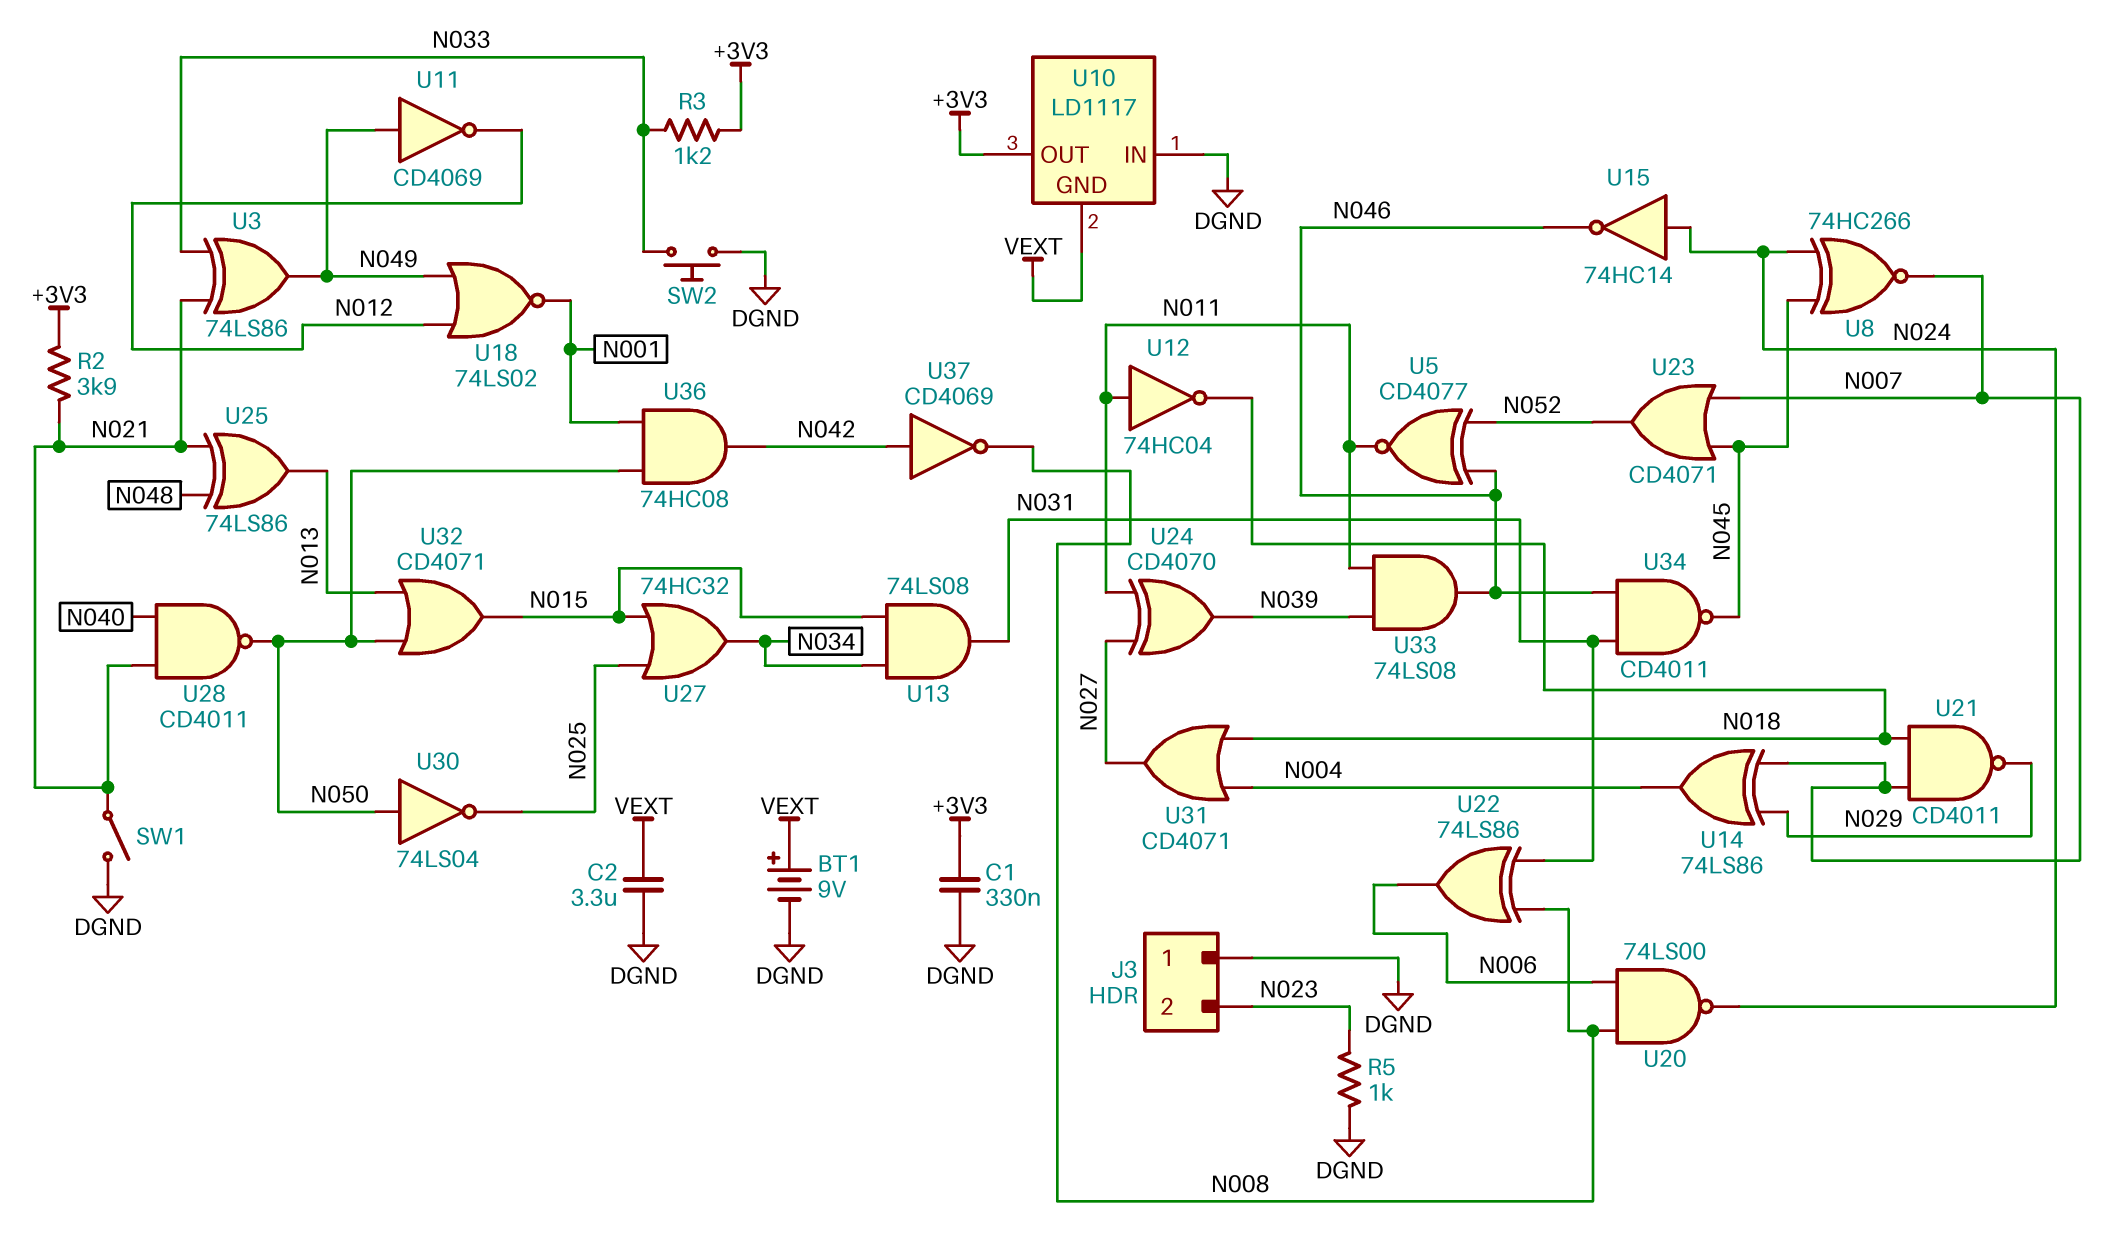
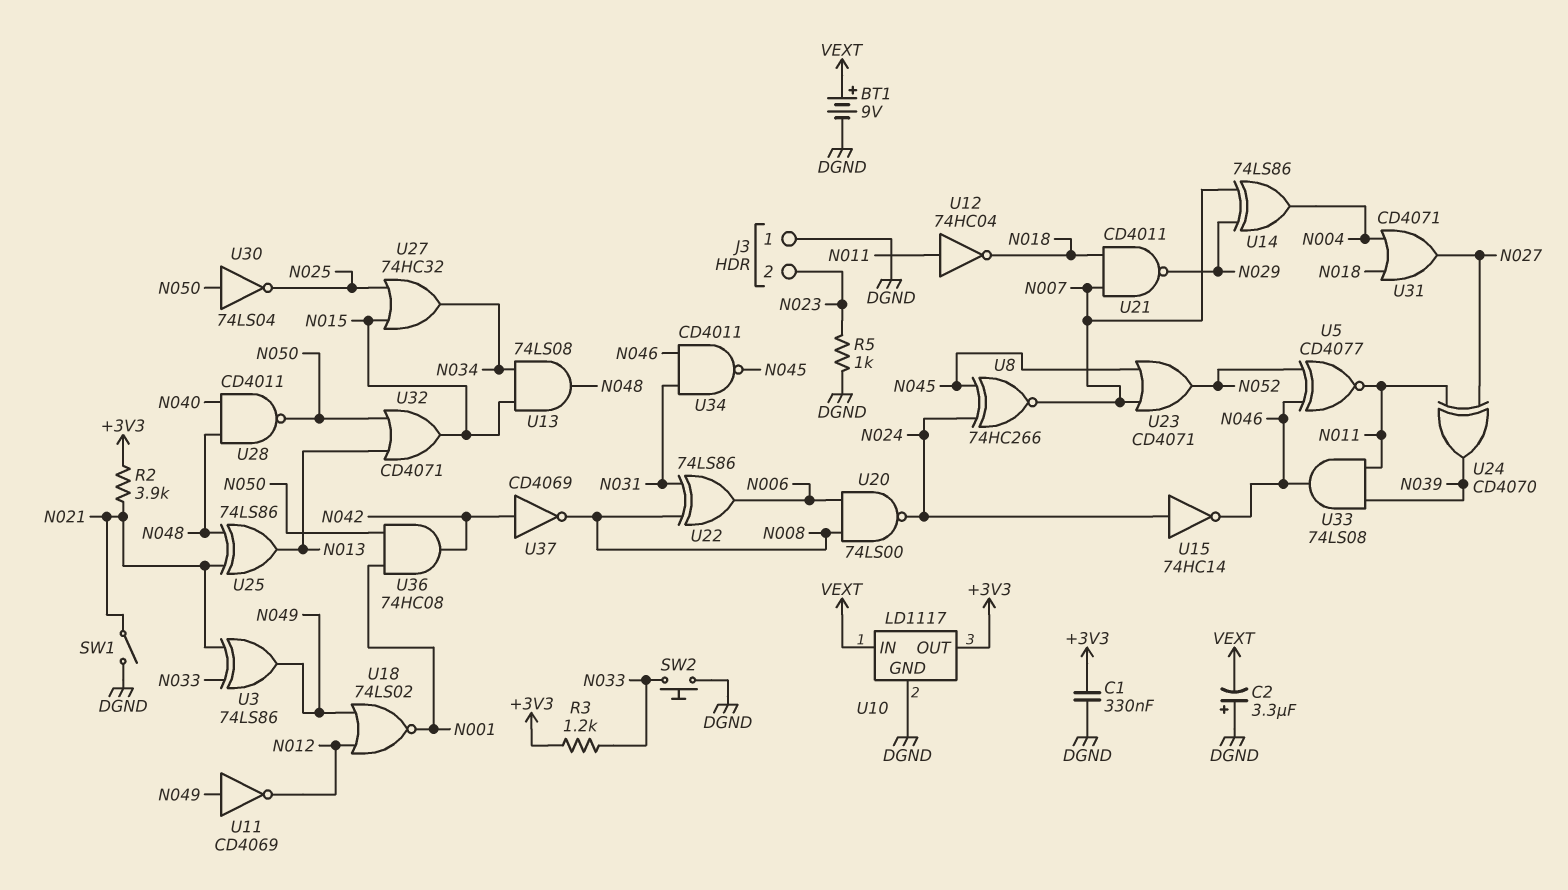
C2: 3.3uF (DGND, VEXT) -> 3.3uF (plus DGND, minus VEXT)
U10 pin GND: VEXT -> DGND
U10 pin IN: DGND -> VEXT
U13: AND 74LS08 (in N015, in N034, out N031) -> AND 74LS08 (in N015, in N034, out N048)
U28: NAND CD4011 (in N021, in N040, out N050) -> NAND CD4011 (in N040, in N048, out N050)

